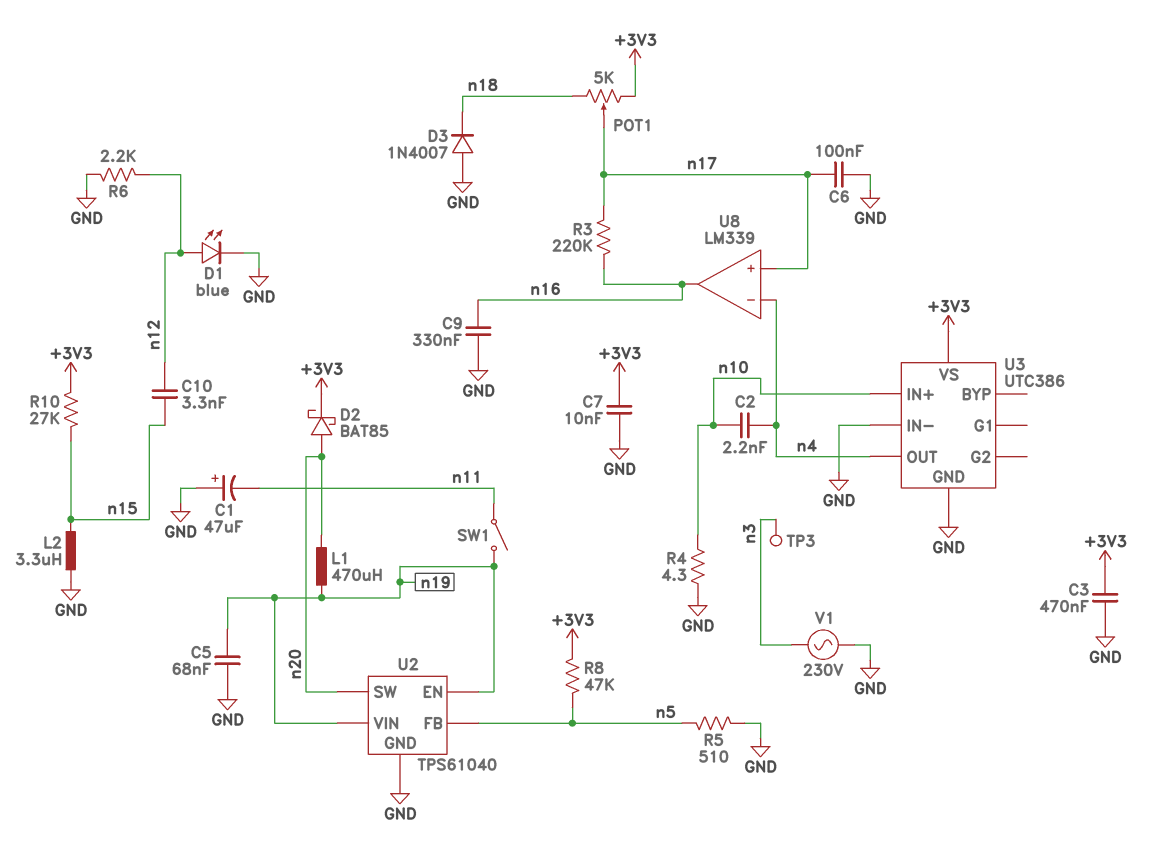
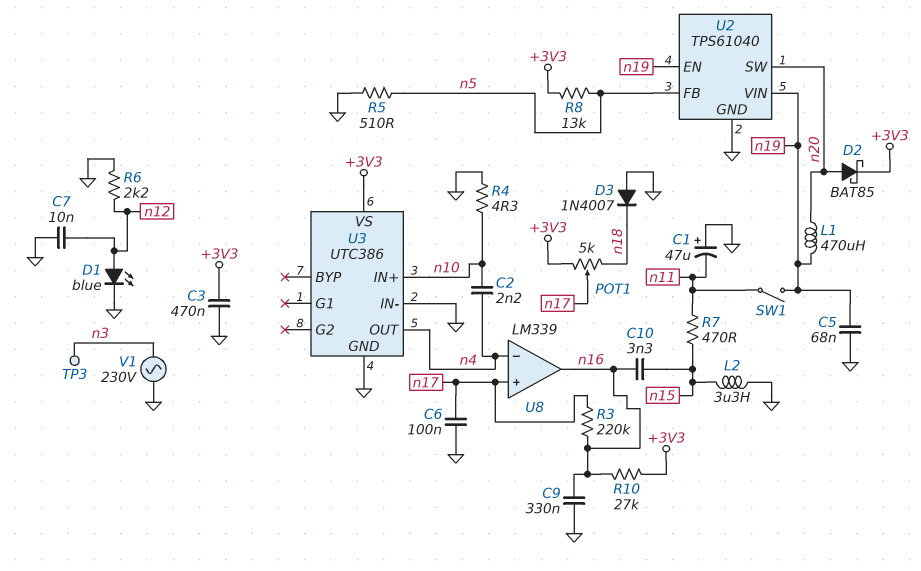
C7: 10nF (+3V3, GND) -> 10nF (GND, n12)
C10: 3.3nF (n12, n15) -> 3.3nF (n15, n16)
R7: none -> 470 (n11, n15)
R8: 47k (+3V3, n5) -> 13k (+3V3, n5)
R10: 27k (+3V3, n15) -> 27k (+3V3, n16)

